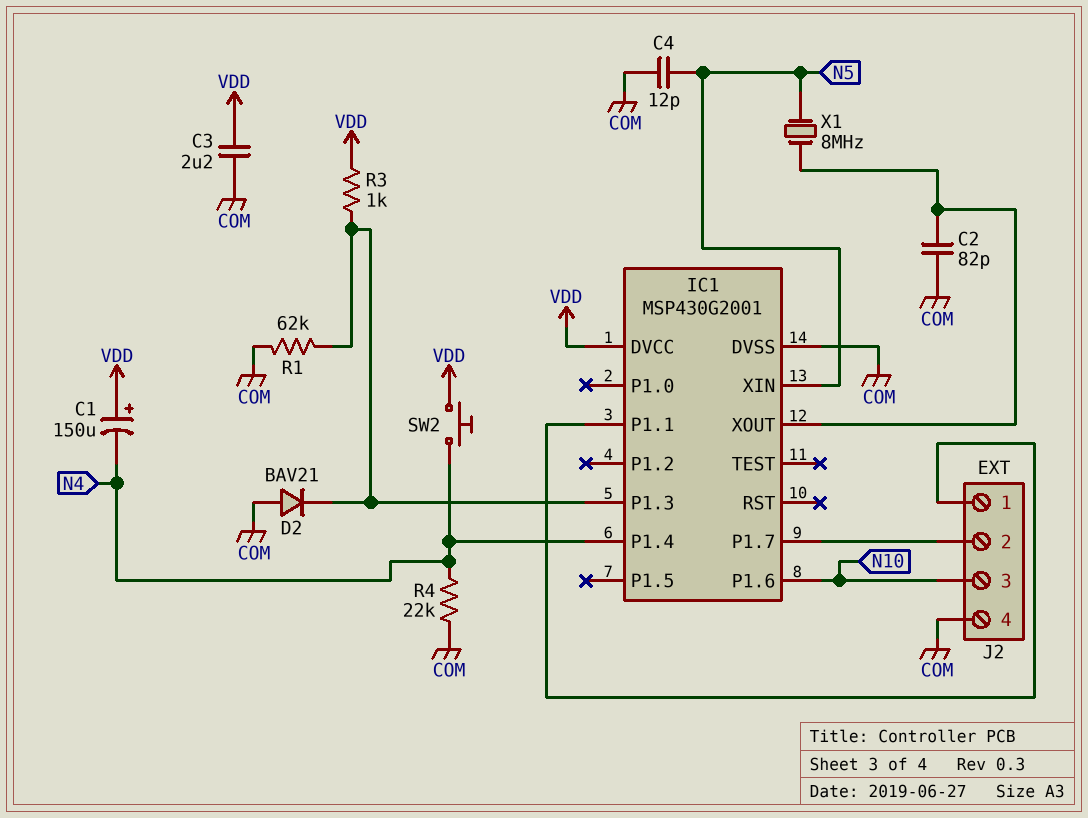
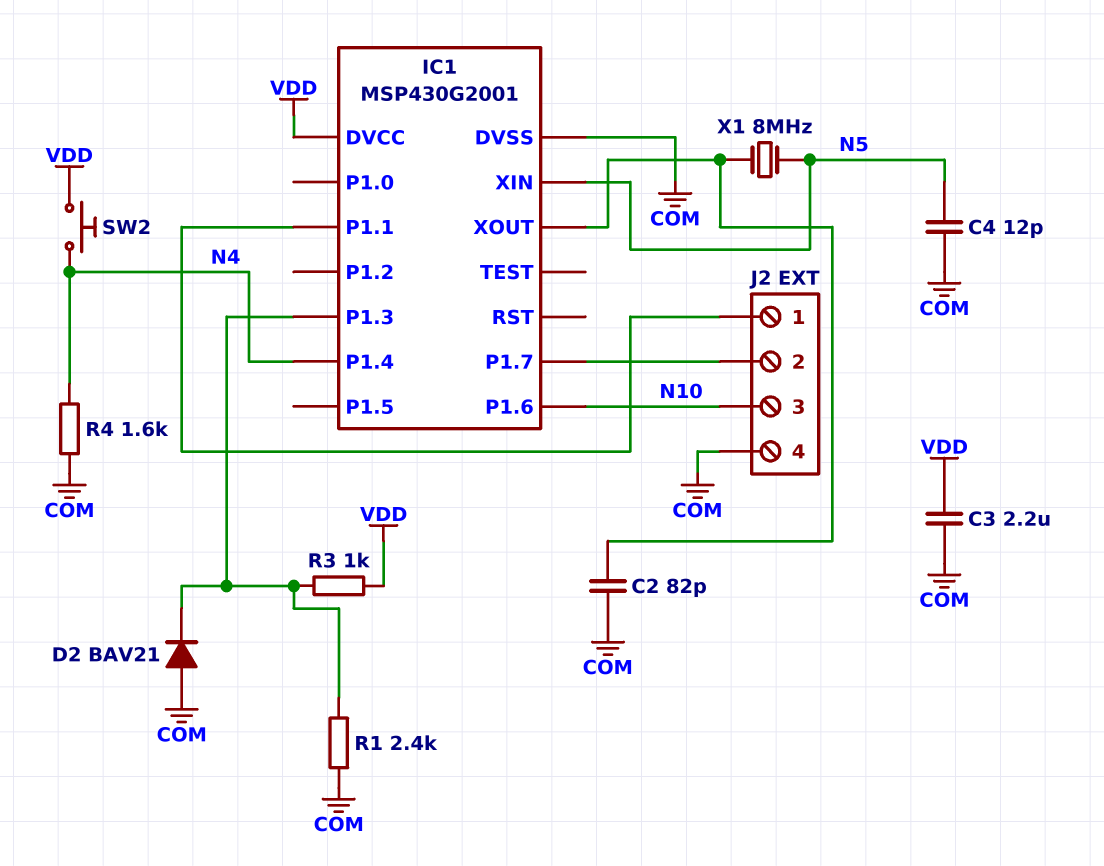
C1: 150uF (plus VDD, minus N4) -> none
R1: 62k (COM, IC1/P1.3) -> 2.4k (COM, IC1/P1.3)
R4: 22k (COM, N4) -> 1.6k (COM, N4)

